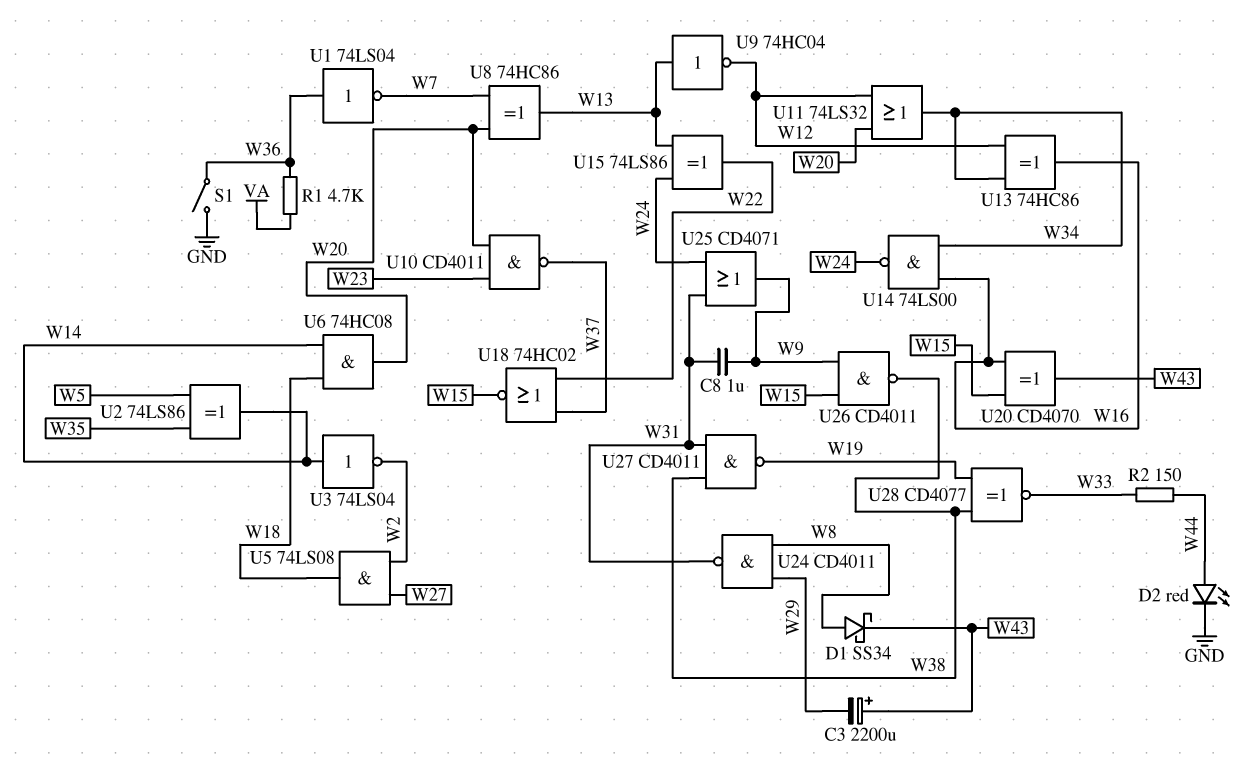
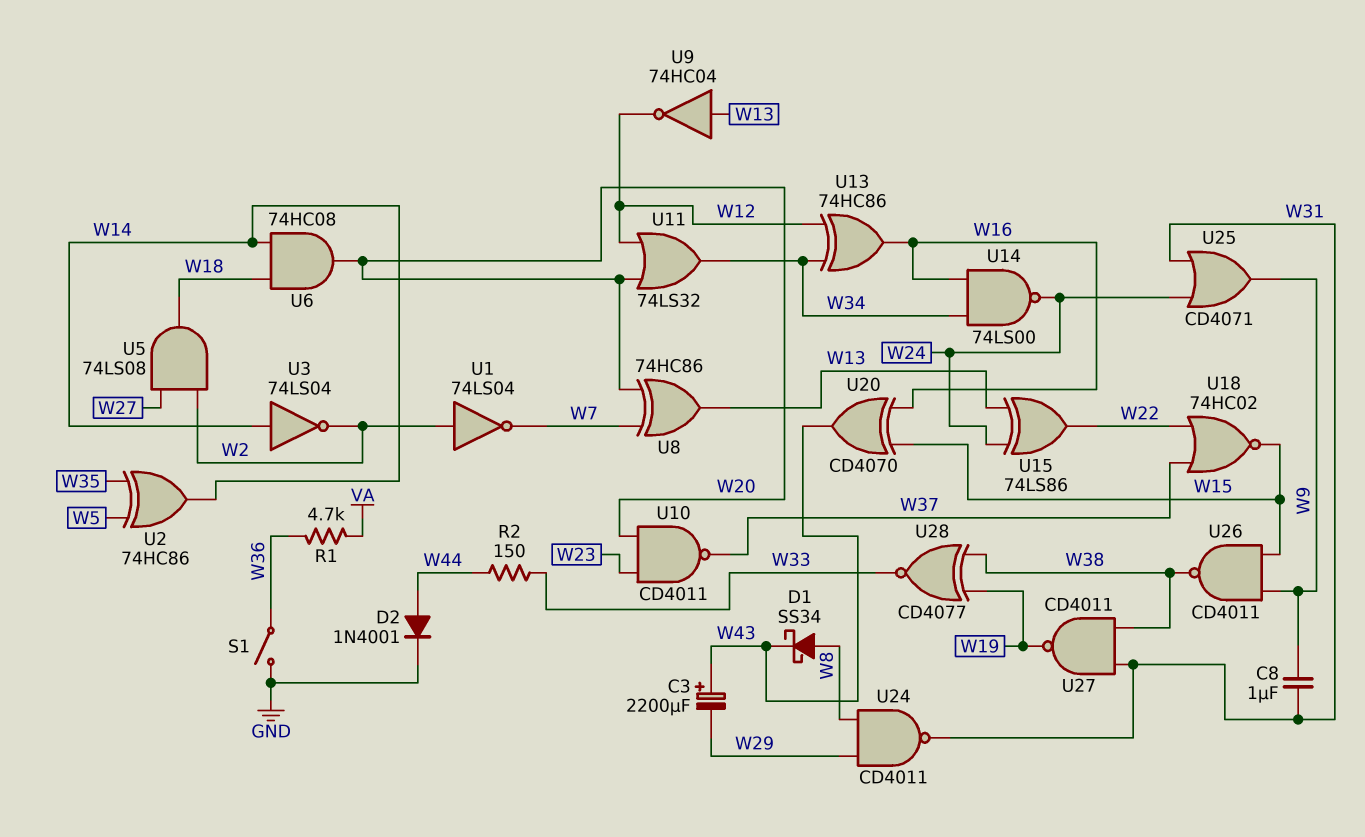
D2: LED red (A W44, K GND) -> diode 1N4001 (A W44, K GND)
U1: NOT 74LS04 (in W36, out W7) -> NOT 74LS04 (in W2, out W7)
U2: XOR 74LS86 (in W5, in W35, out W14) -> XOR 74HC86 (in W5, in W35, out W14)

